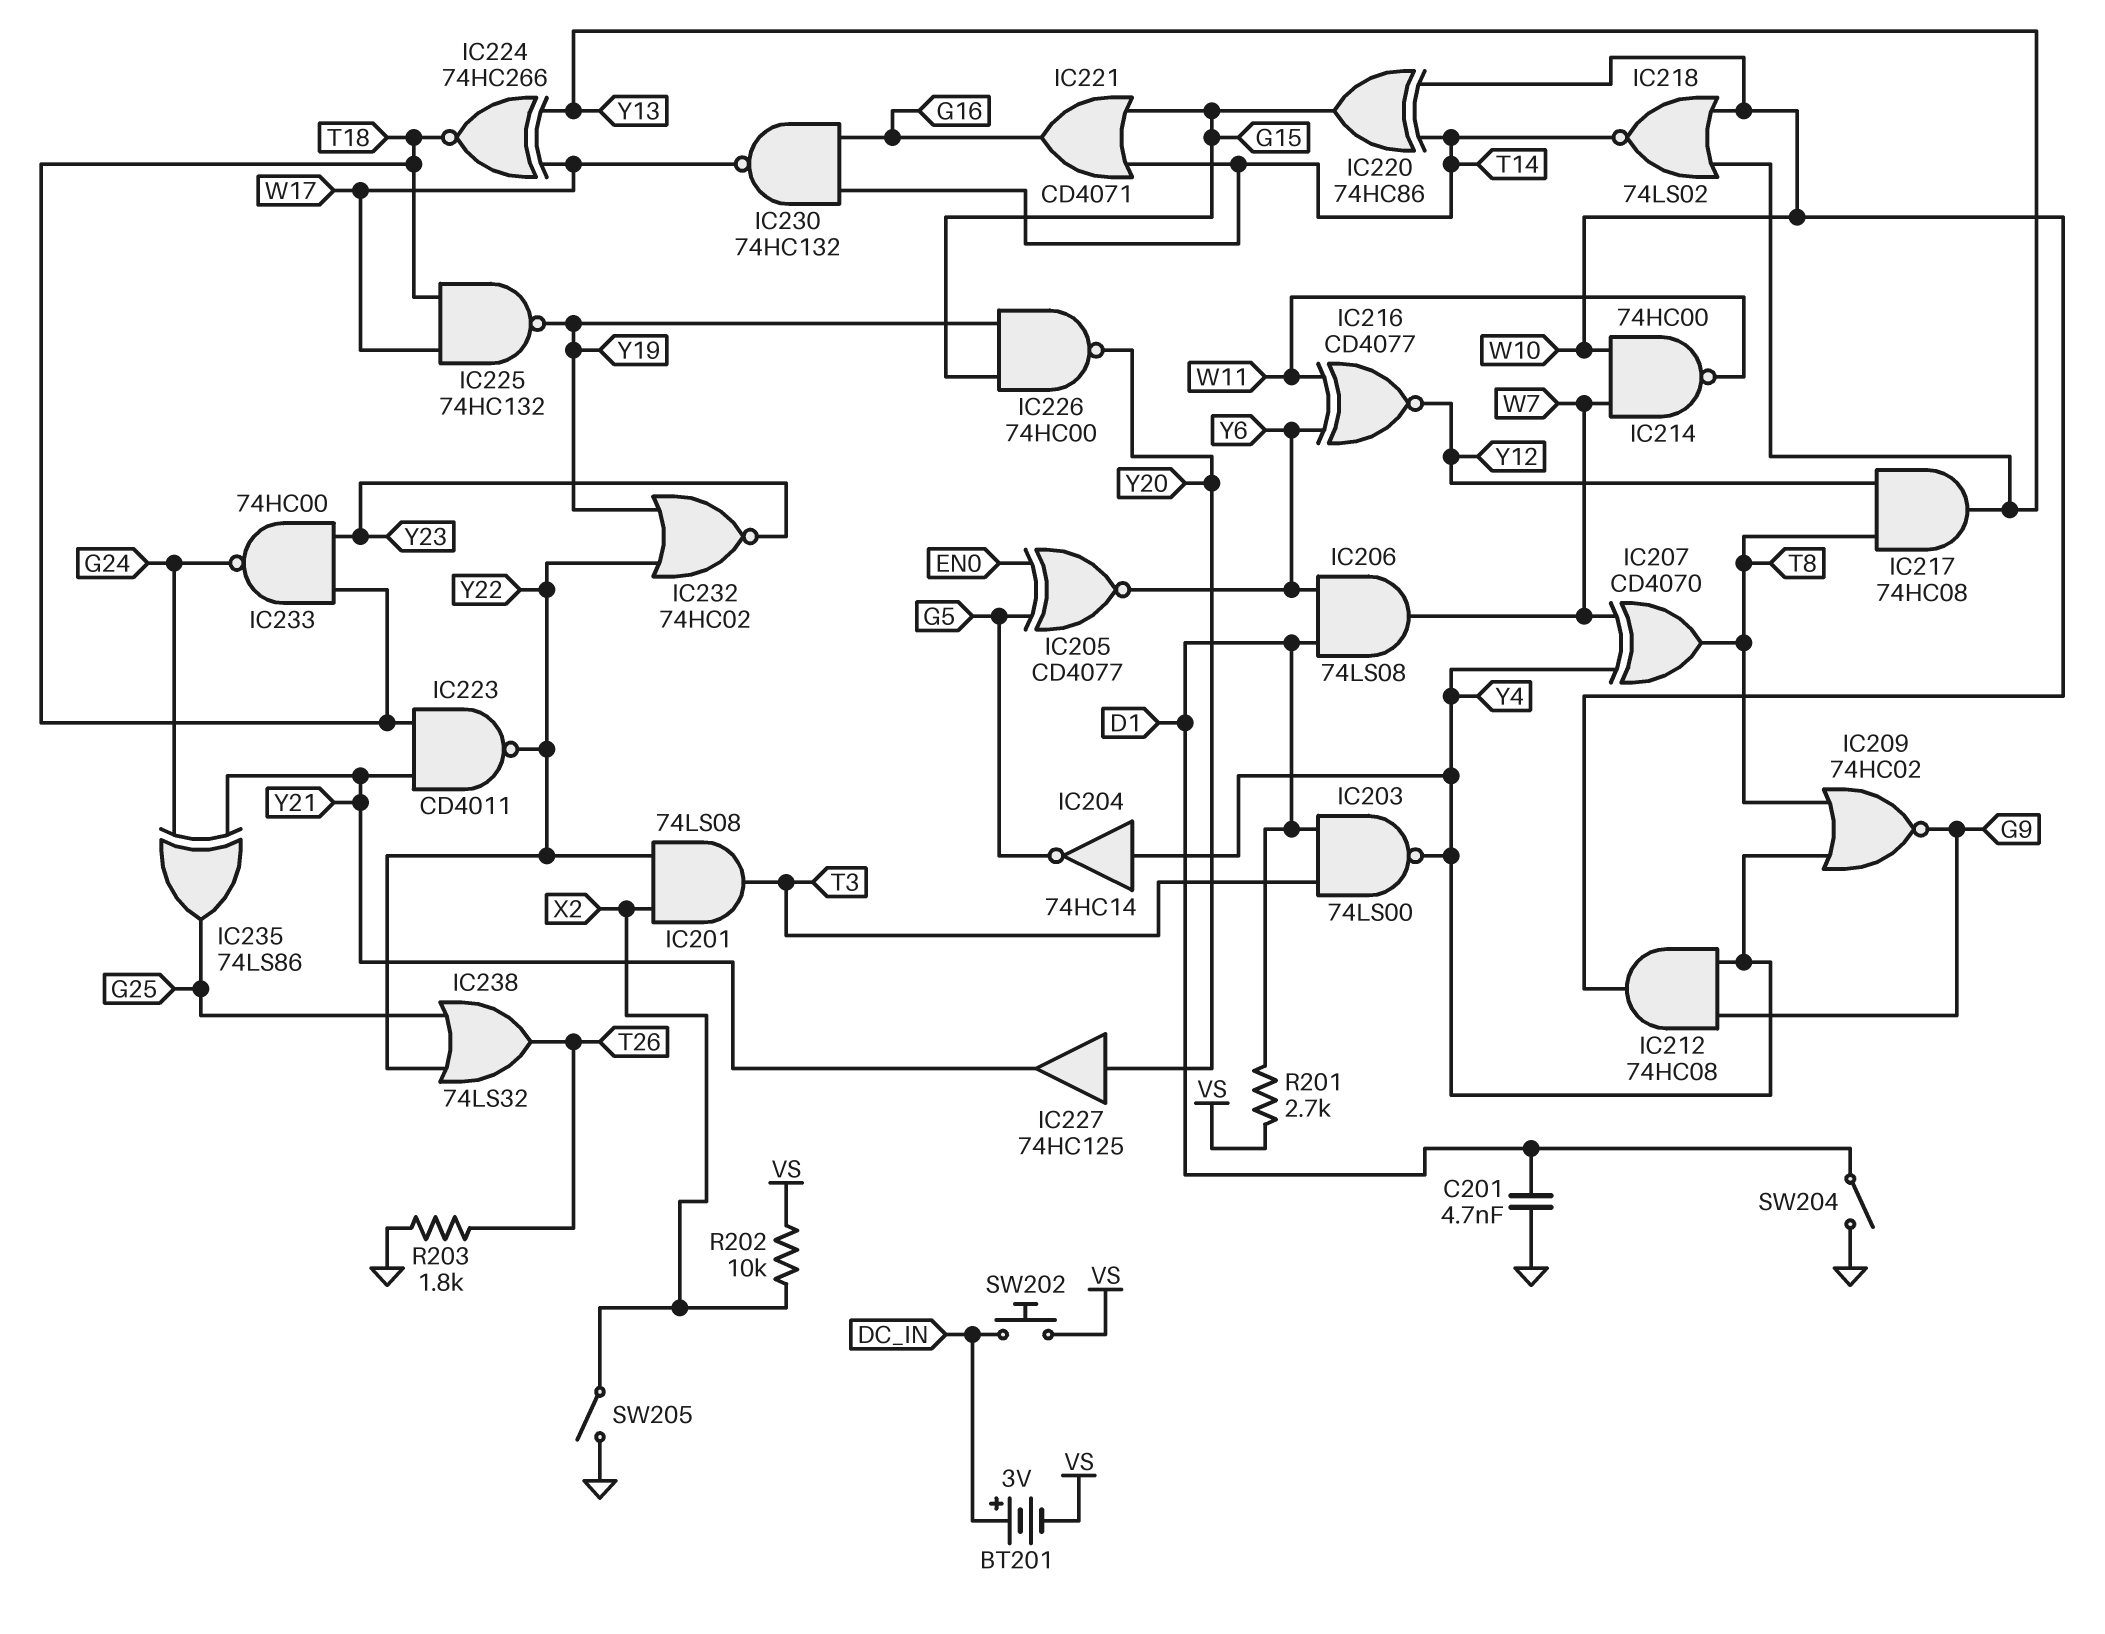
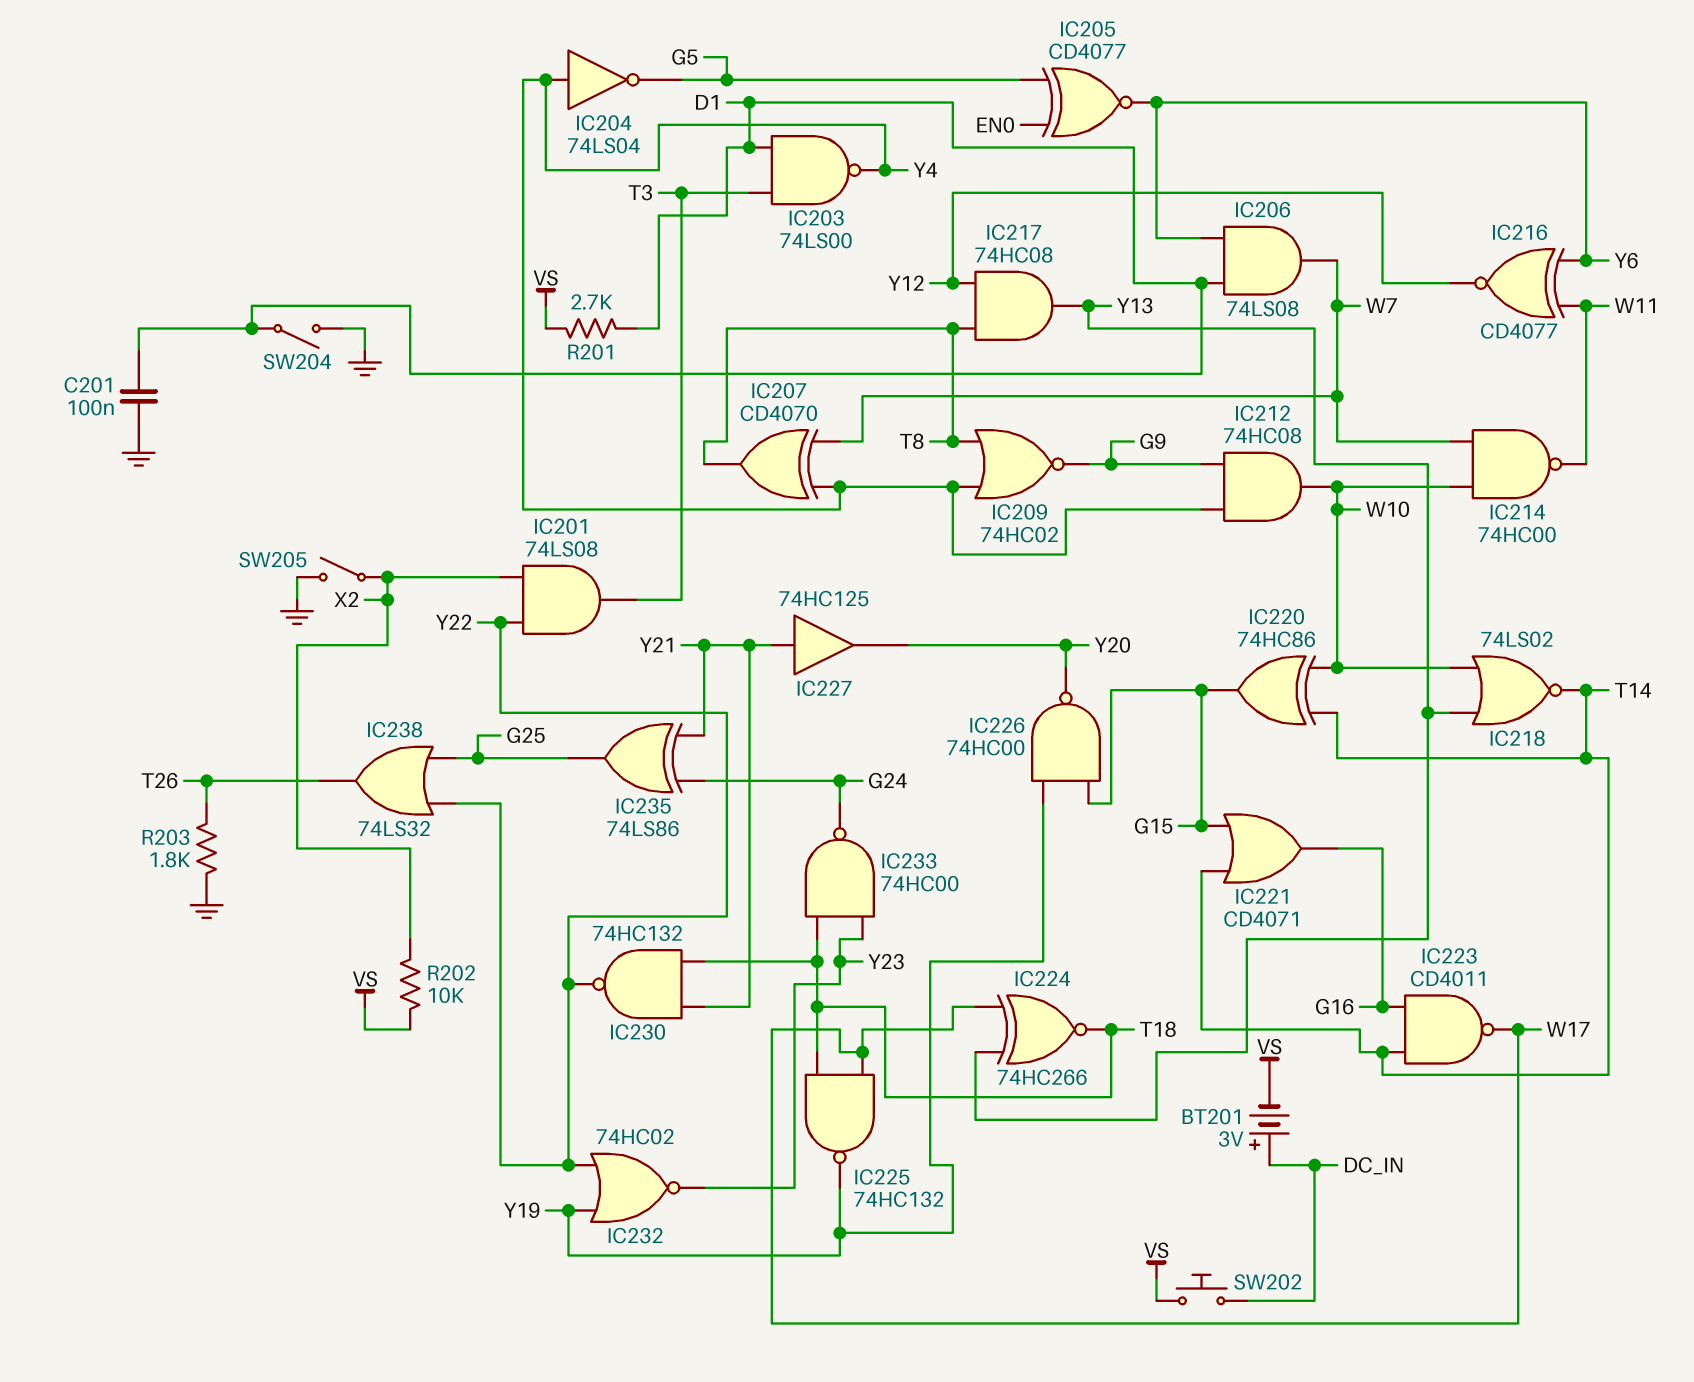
C201: 4.7nF (D1, GND) -> 100nF (D1, GND)
IC204: NOT 74HC14 (in Y4, out G5) -> NOT 74LS04 (in Y4, out G5)
IC223: NAND CD4011 (in T18, in Y21, out Y22) -> NAND CD4011 (in G16, in T14, out W17)
IC227: buffer 74HC125 (in Y20, out Y21) -> buffer 74HC125 (in Y21, out Y20)
IC230: NAND 74HC132 (in G16, in T14, out W17) -> NAND 74HC132 (in T18, in Y21, out Y22)

